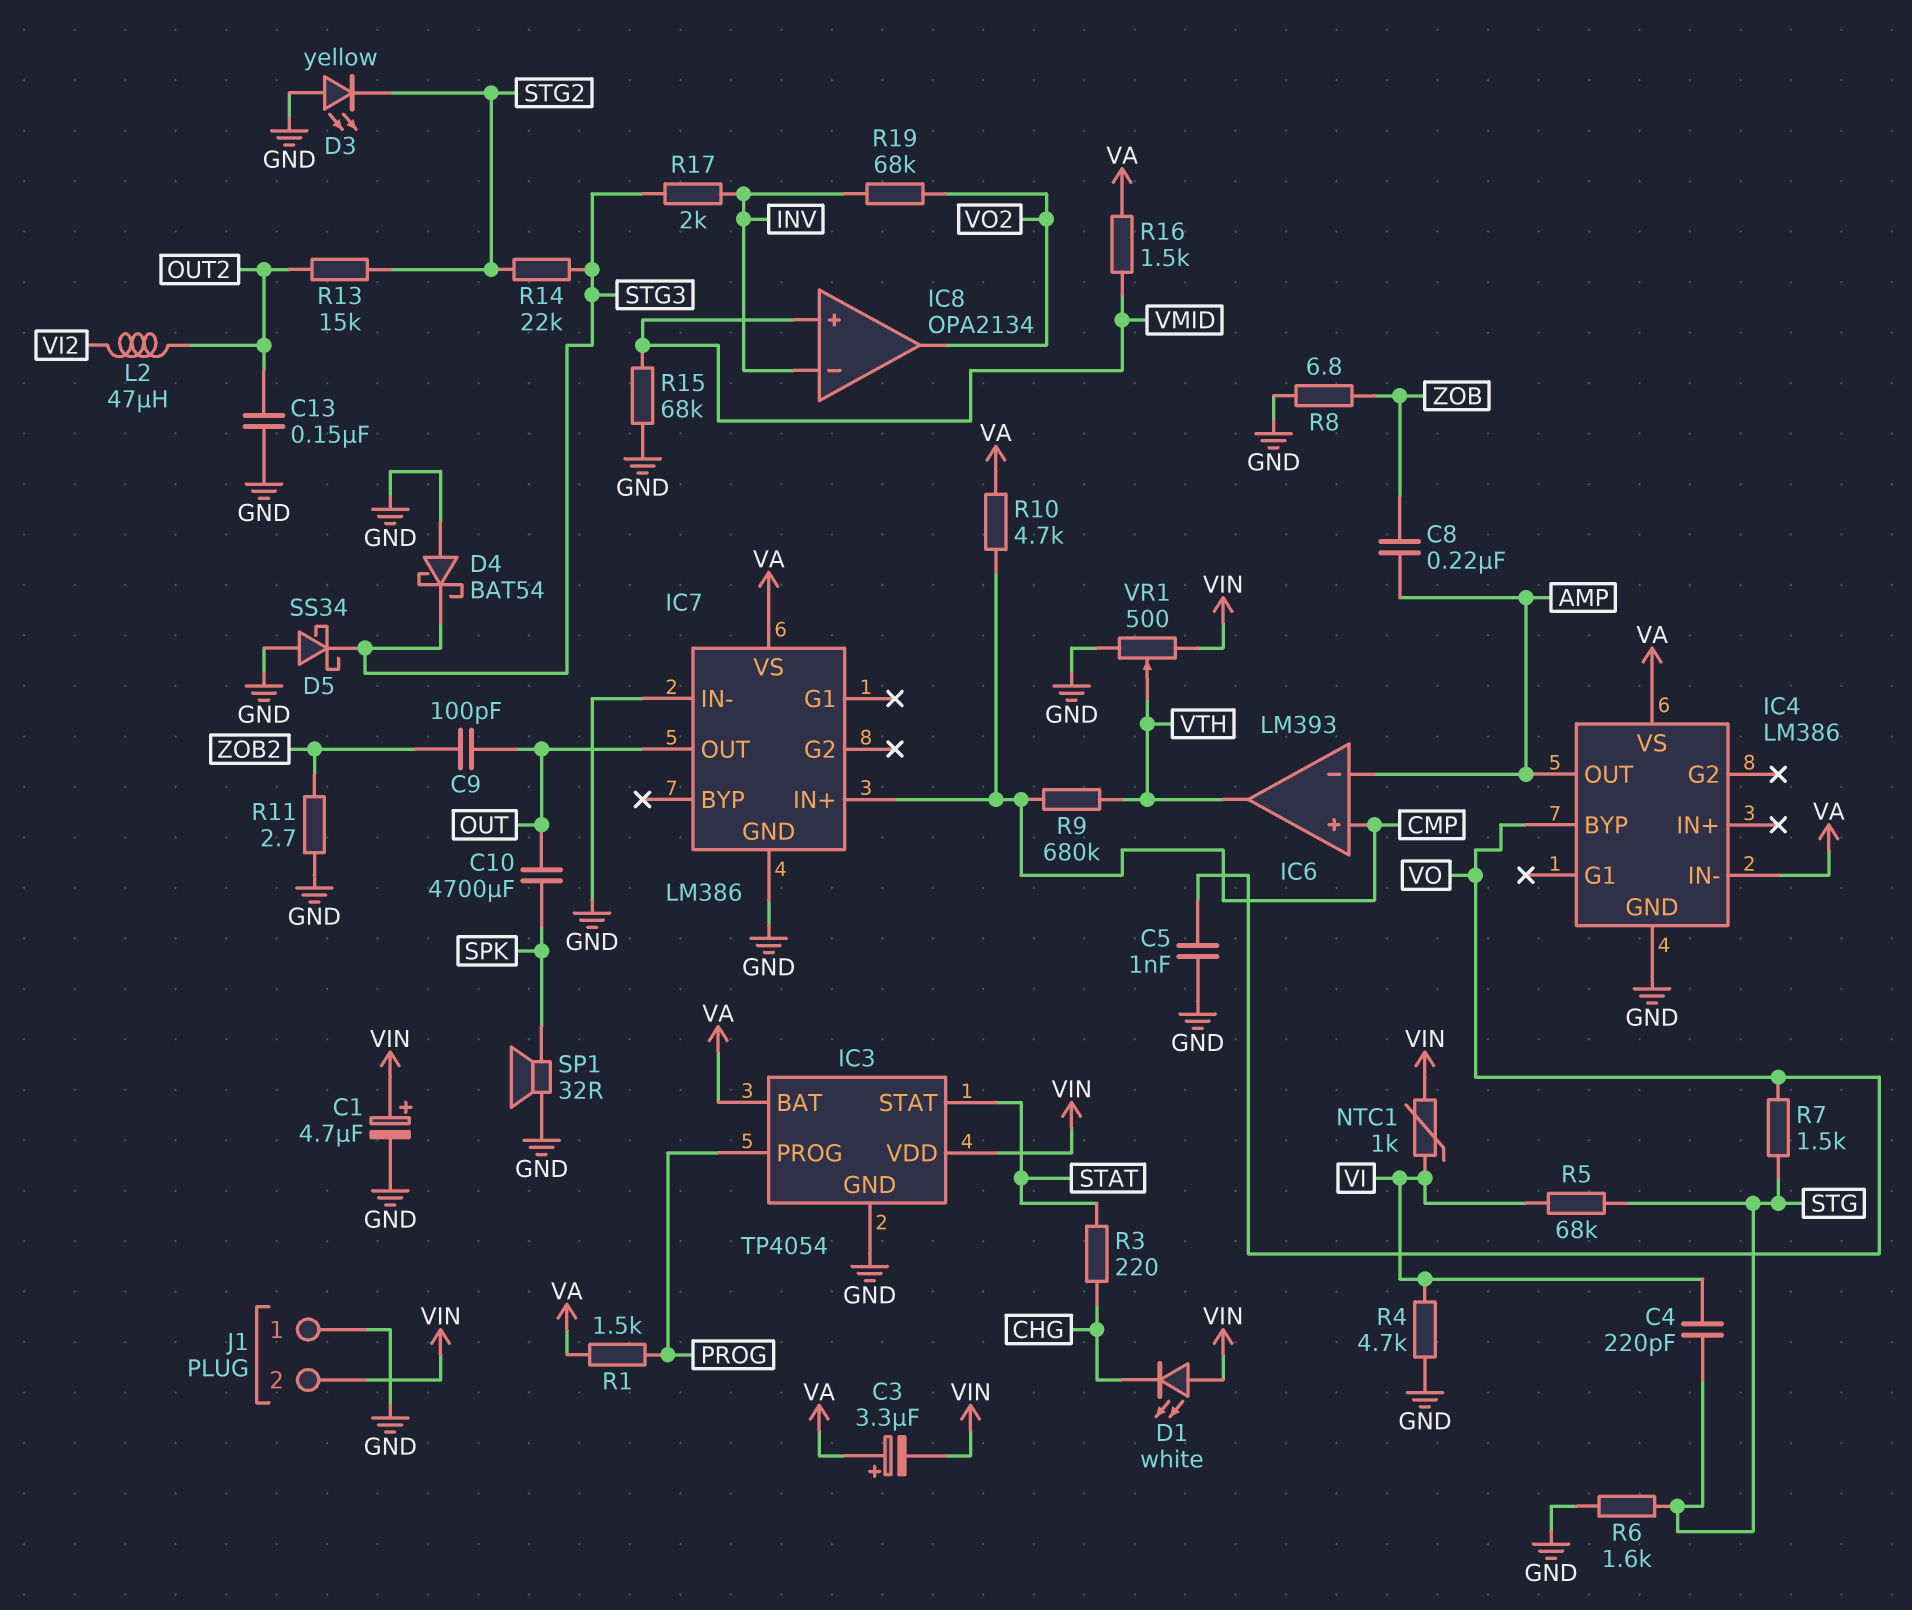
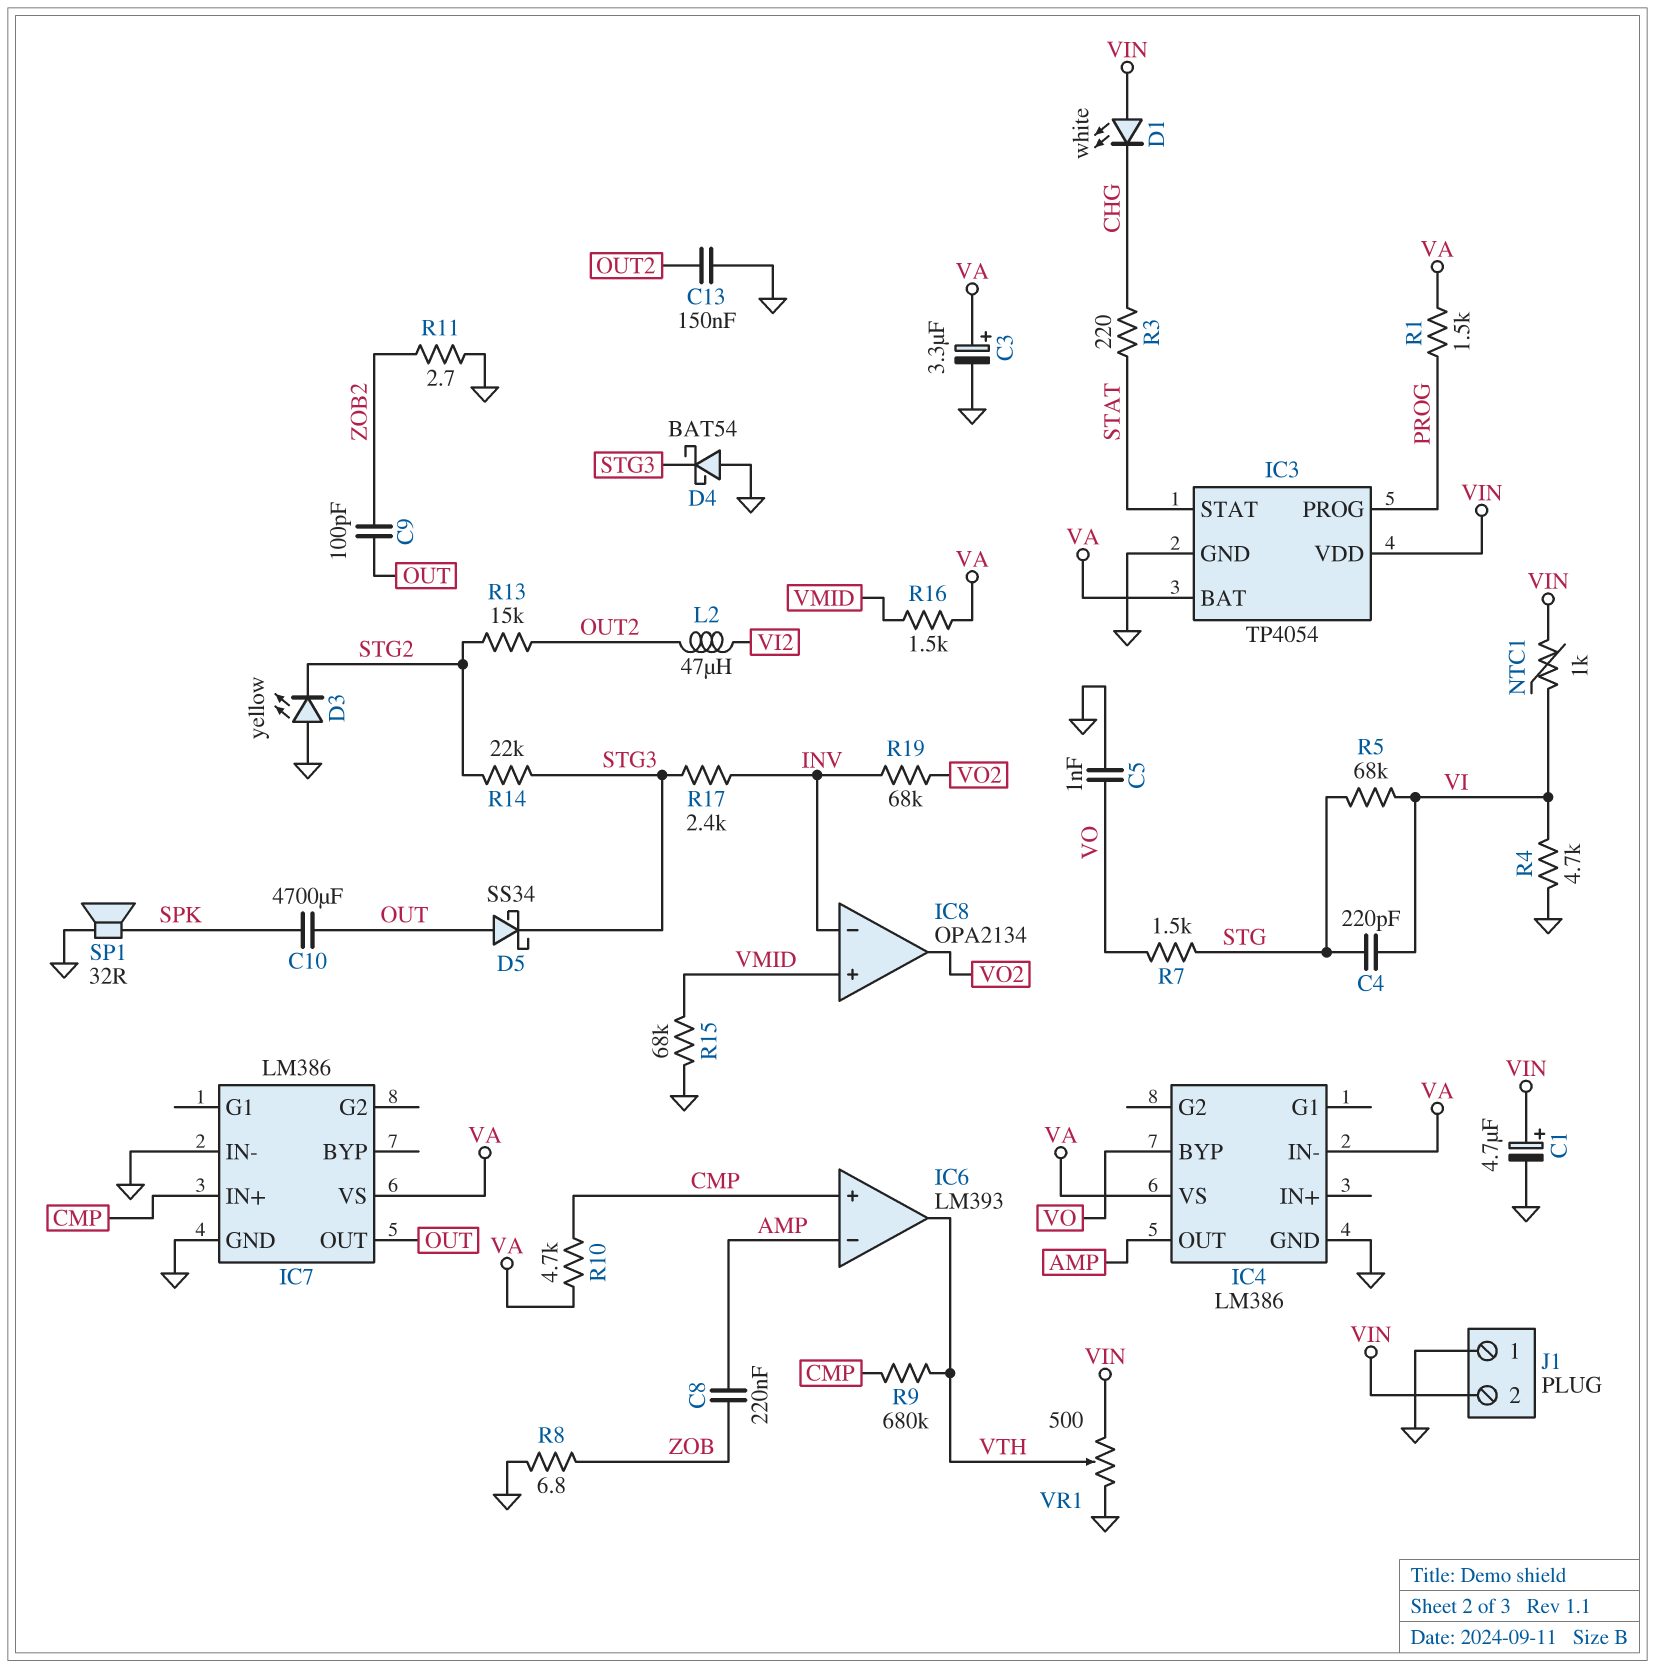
C3: 3.3uF (plus VA, minus VIN) -> 3.3uF (plus VA, minus GND)
D5: schottky SS34 (A GND, K STG3) -> schottky SS34 (A OUT, K STG3)
R6: 1.6k (GND, STG) -> none
R17: 2k (INV, STG3) -> 2.4k (INV, STG3)

